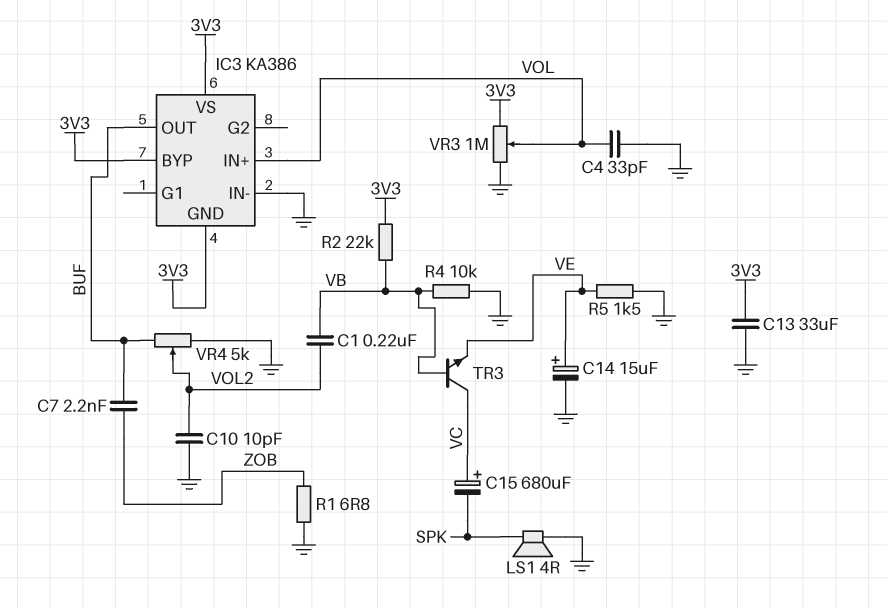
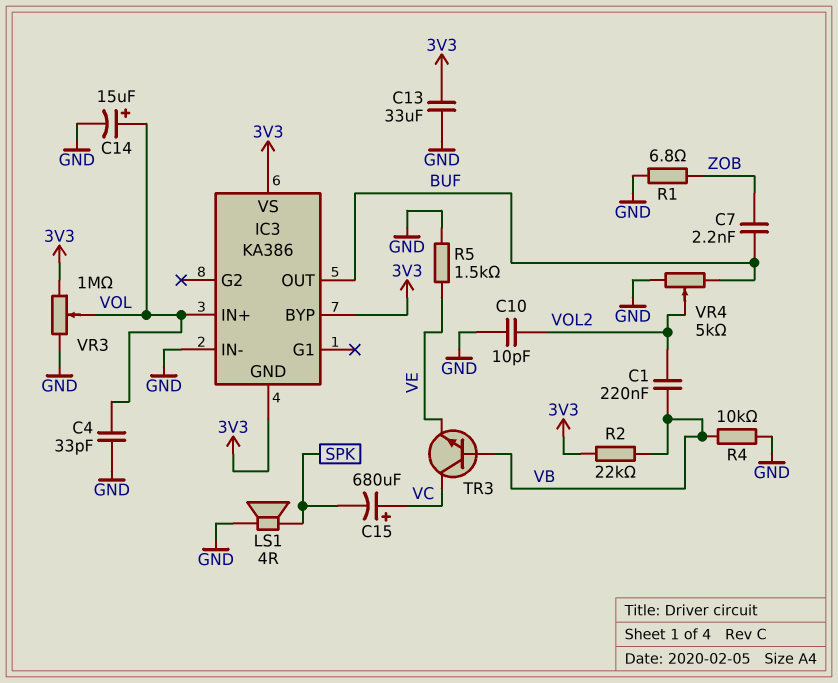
C14: 15uF (plus VE, minus GND) -> 15uF (plus VOL, minus GND)

